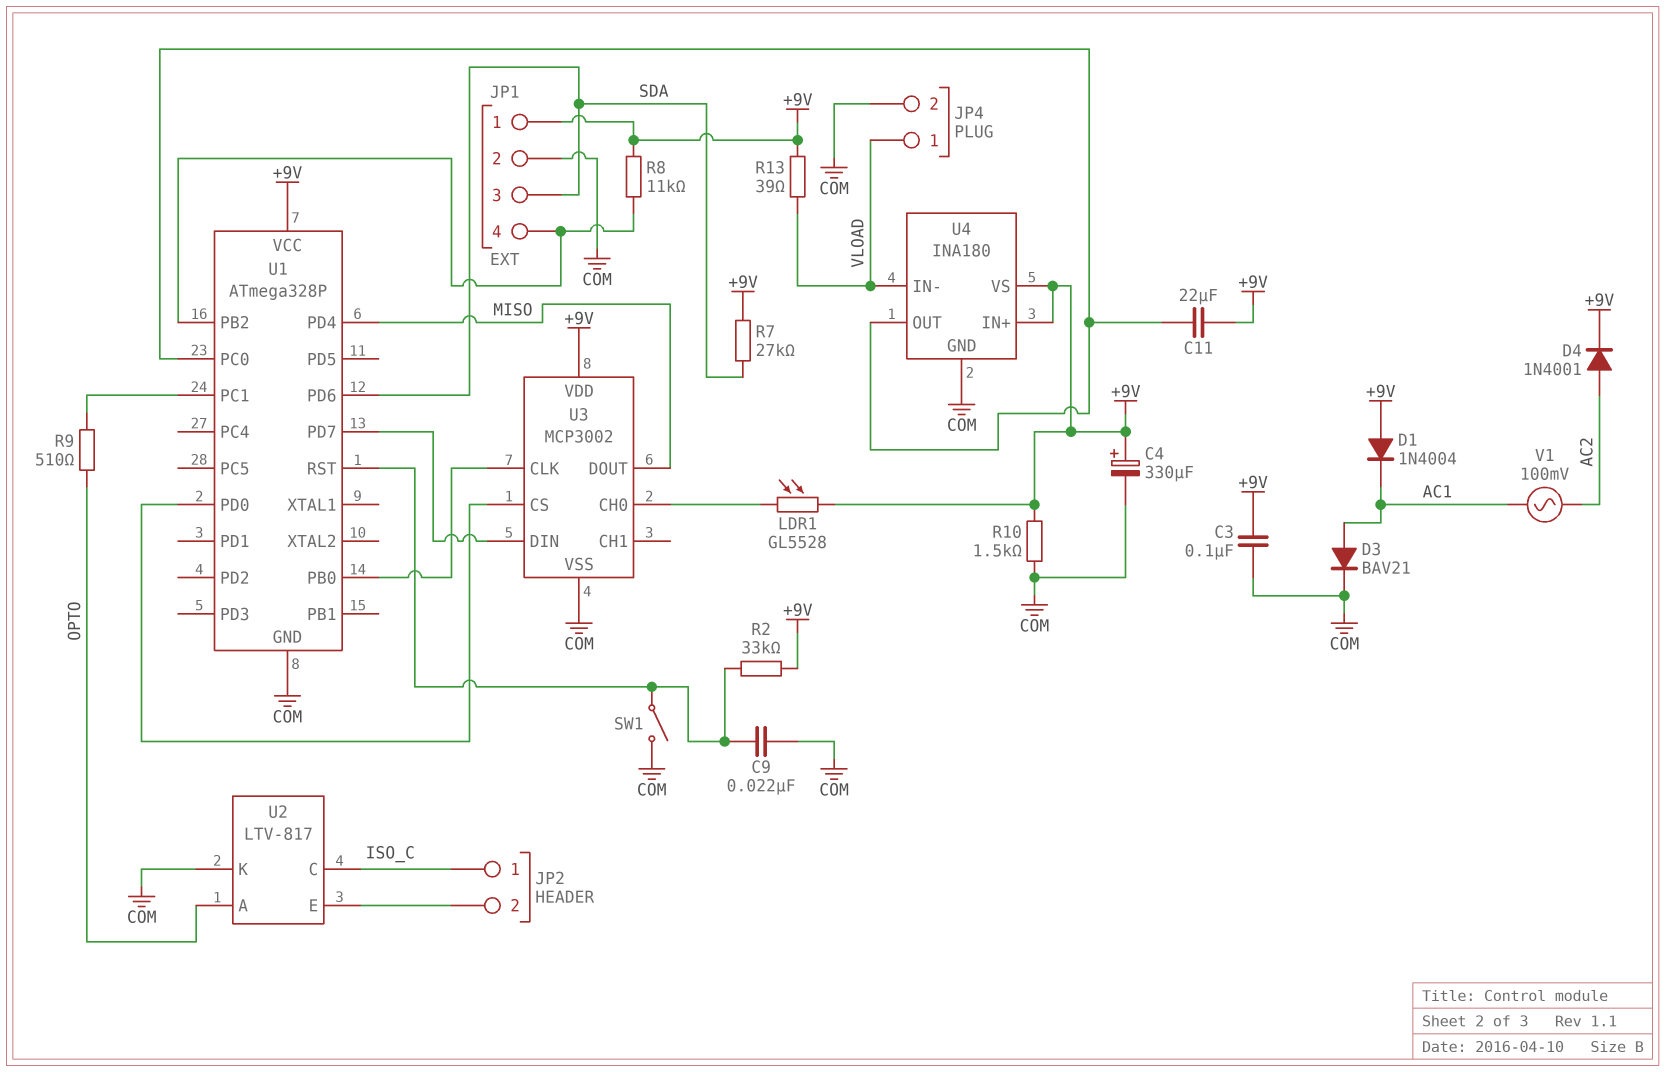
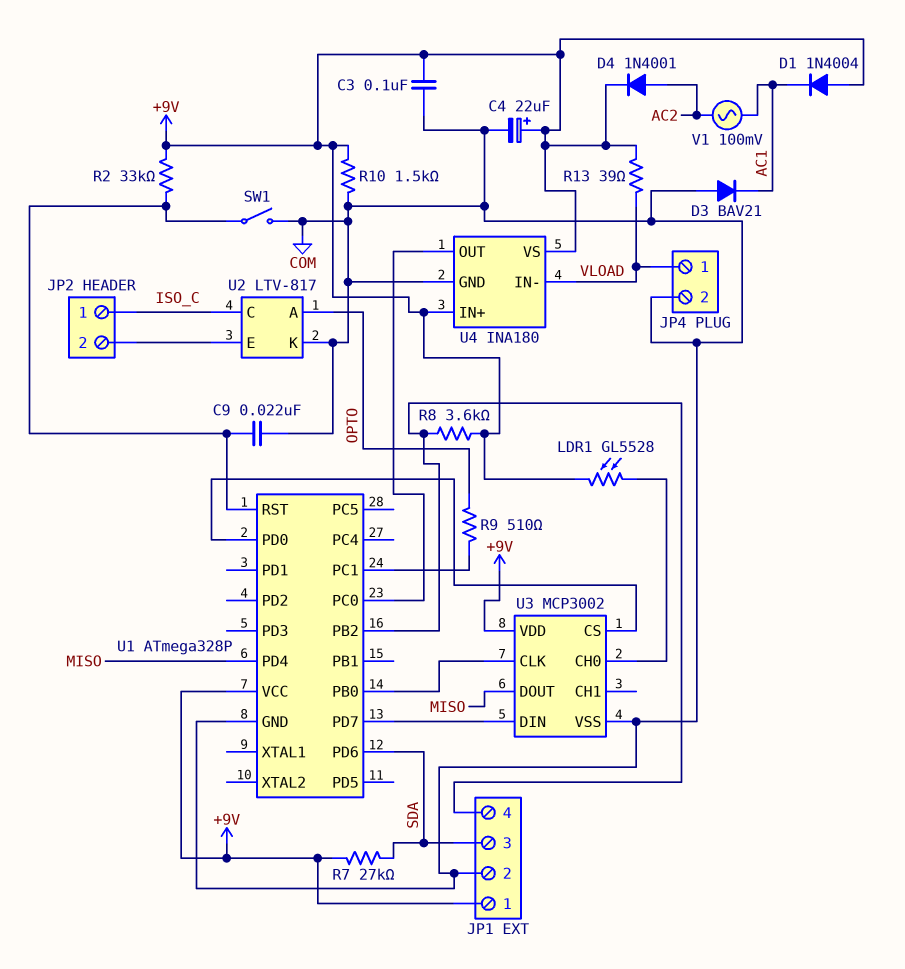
C4: 330uF (plus +9V, minus COM) -> 22uF (plus +9V, minus COM)
C11: 22uF (+9V, U1/PC0) -> none
D3: diode BAV21 (A AC1, K COM) -> diode BAV21 (A COM, K AC1)
R8: 11k (+9V, JP1/4) -> 3.6k (+9V, JP1/4)

